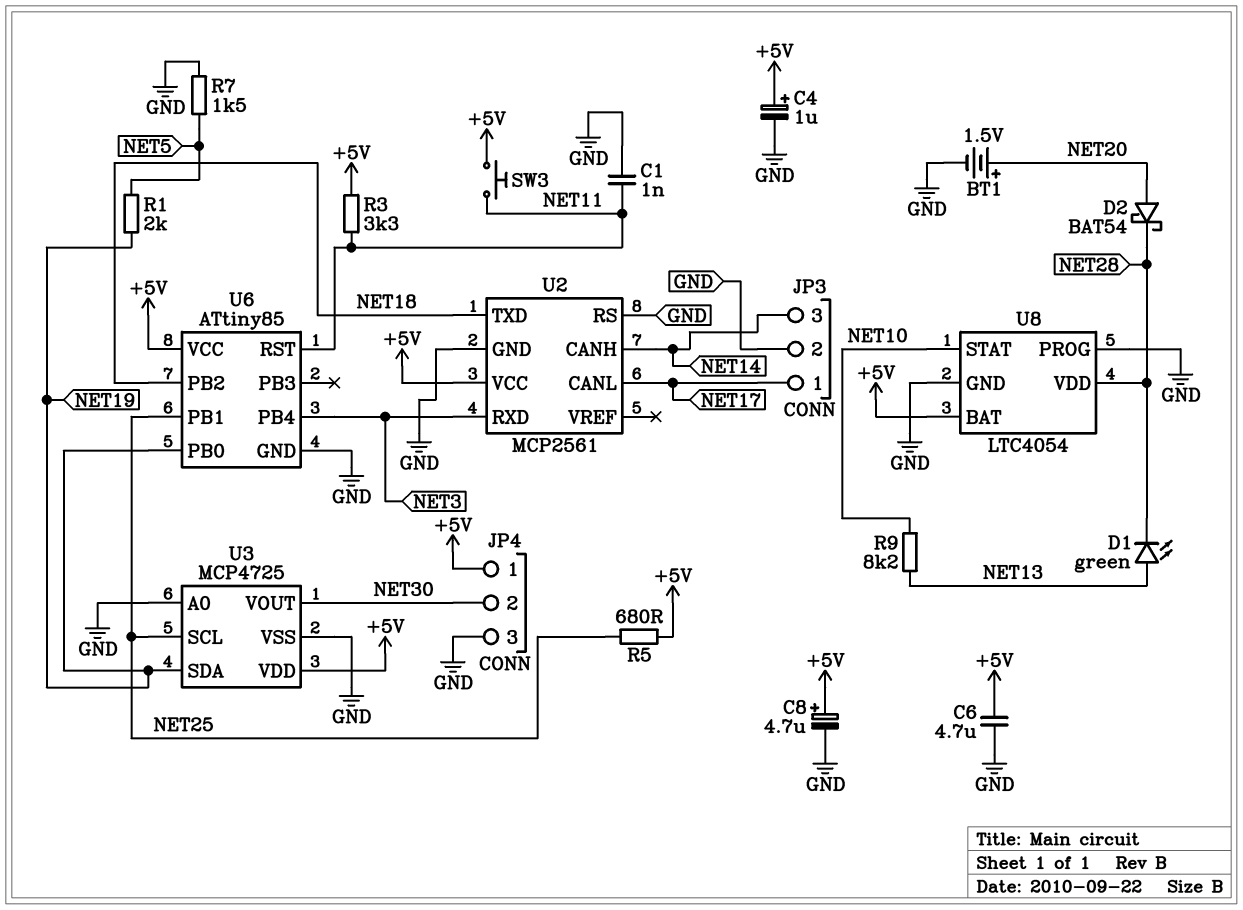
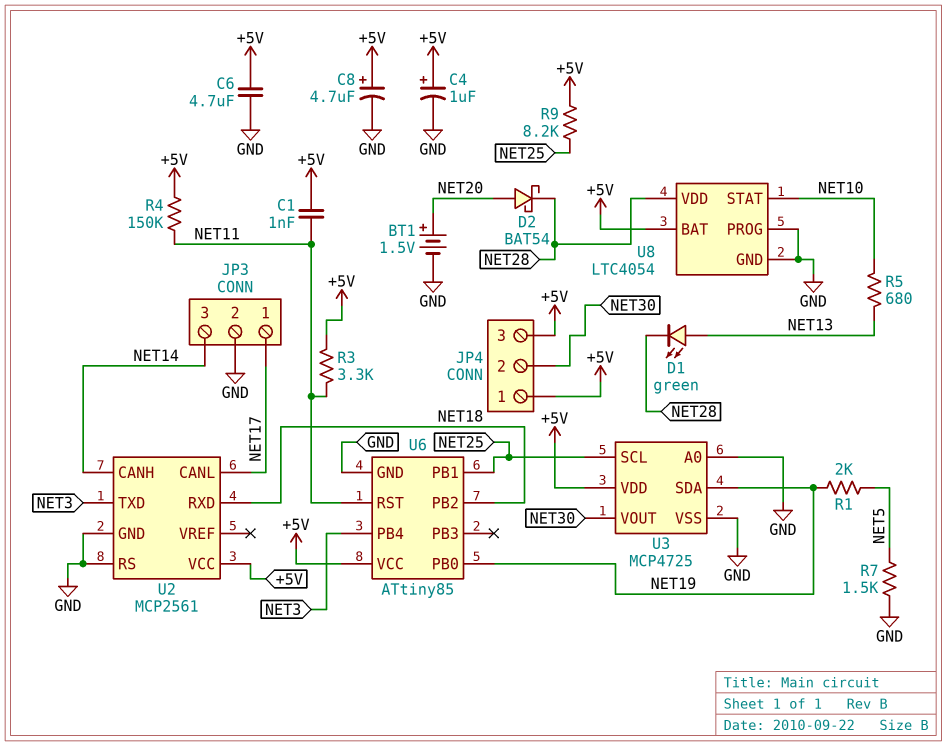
C1: 1nF (GND, NET11) -> 1nF (+5V, NET11)
JP4 pin 3: GND -> +5V
R4: none -> 150k (+5V, NET11)
R5: 680 (+5V, NET25) -> 680 (NET10, NET13)
R9: 8.2k (NET10, NET13) -> 8.2k (+5V, NET25)
SW3: button (+5V, NET11) -> none
U2 pin RXD: NET3 -> NET18
U2 pin TXD: NET18 -> NET3

